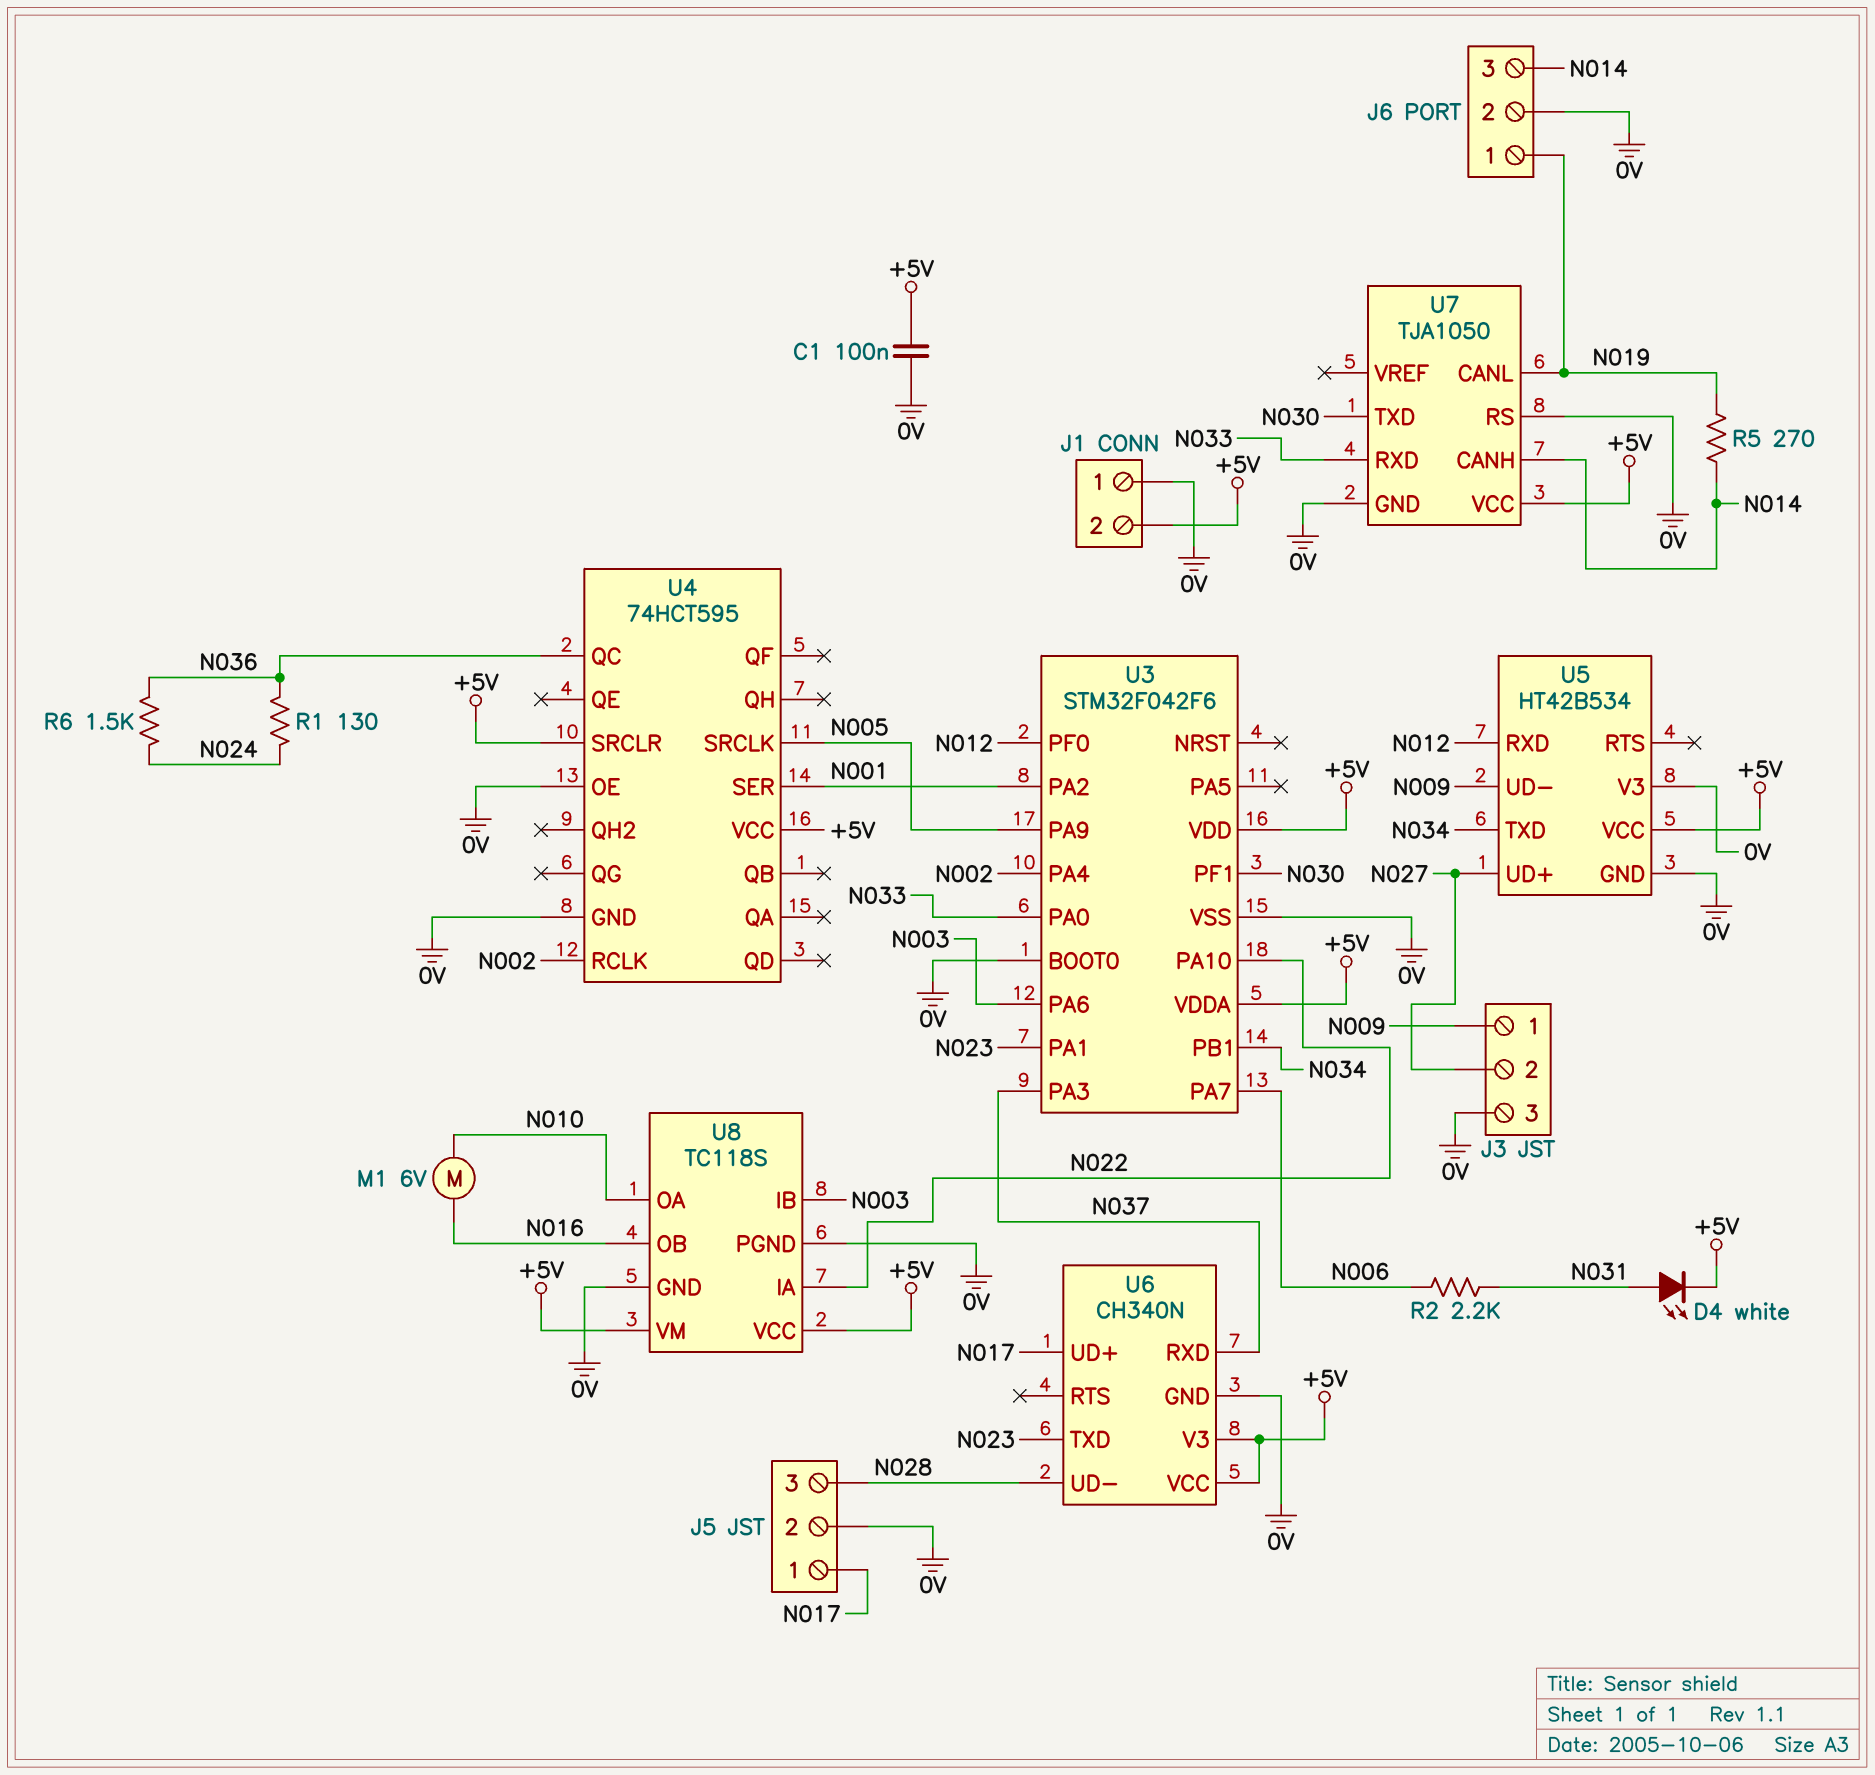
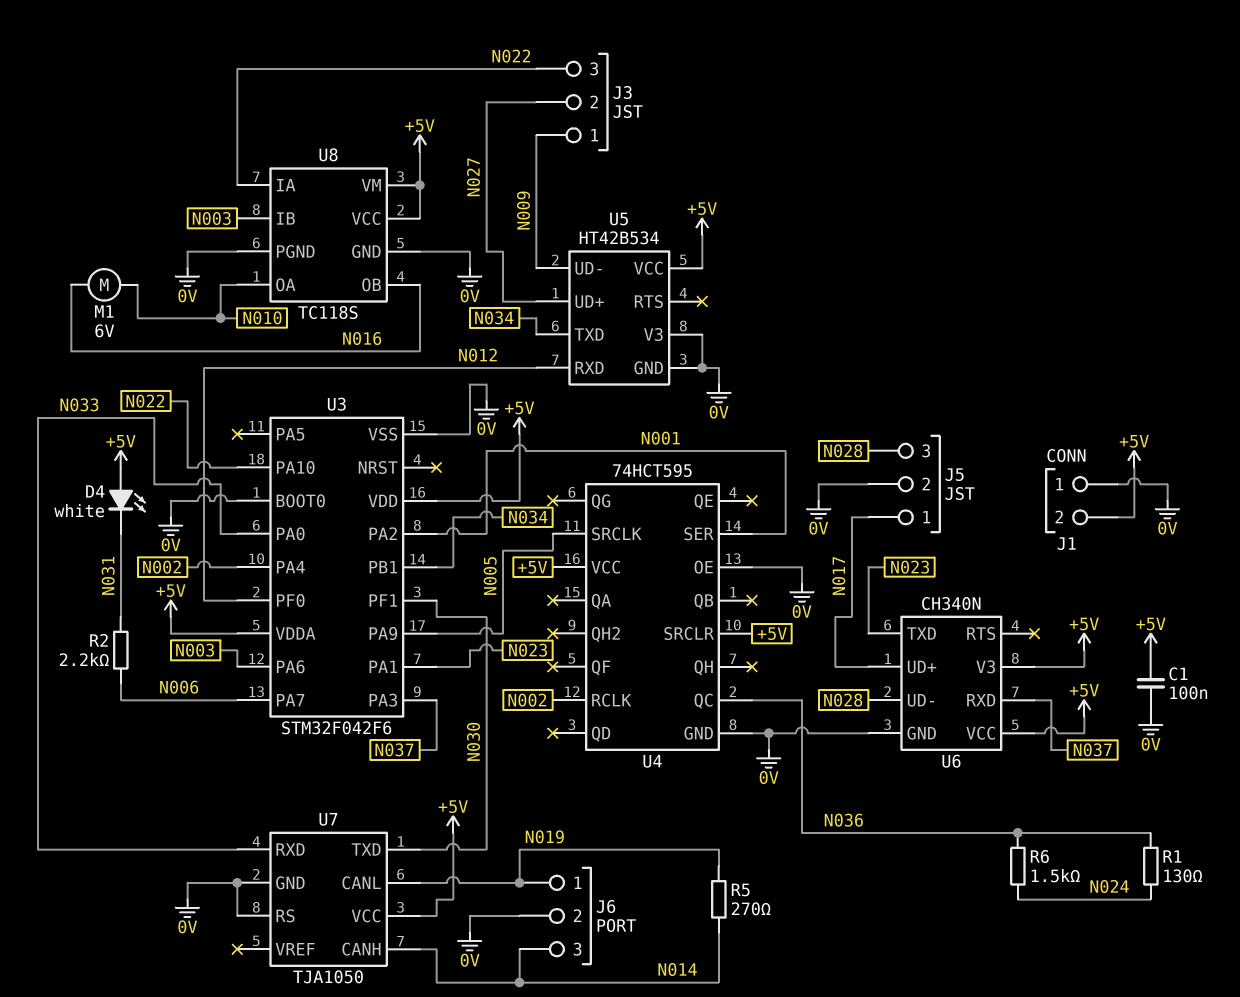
D4: LED white (A N031, K +5V) -> LED white (A +5V, K N031)
J3 pin 3: 0V -> N022

